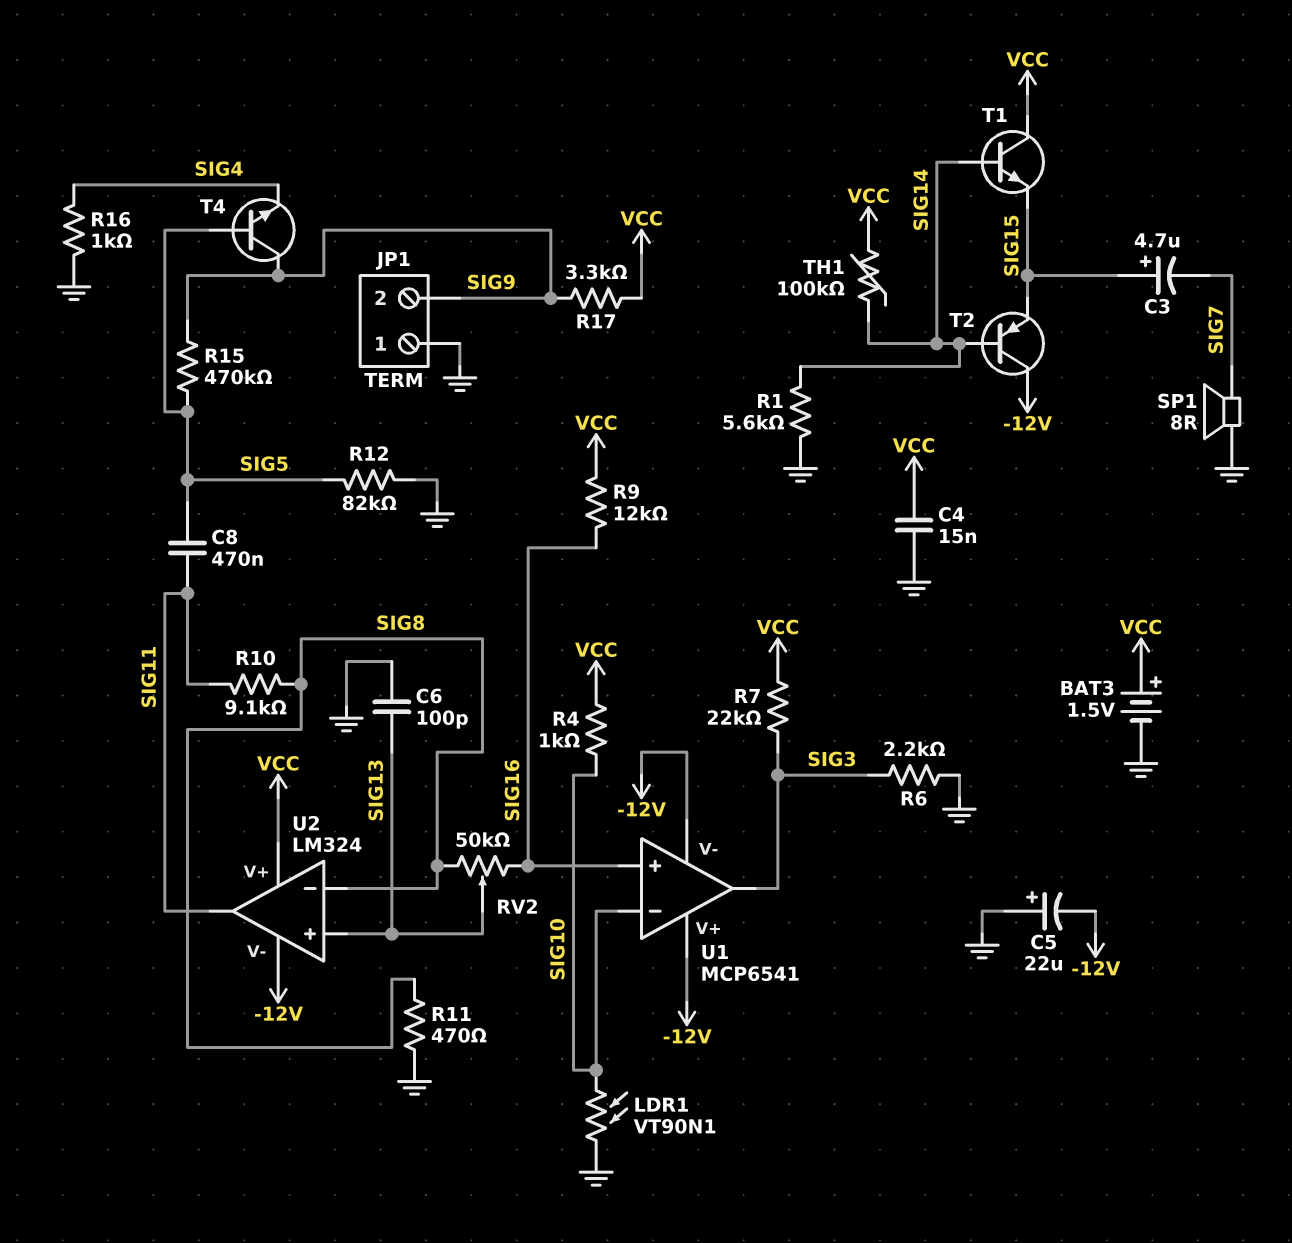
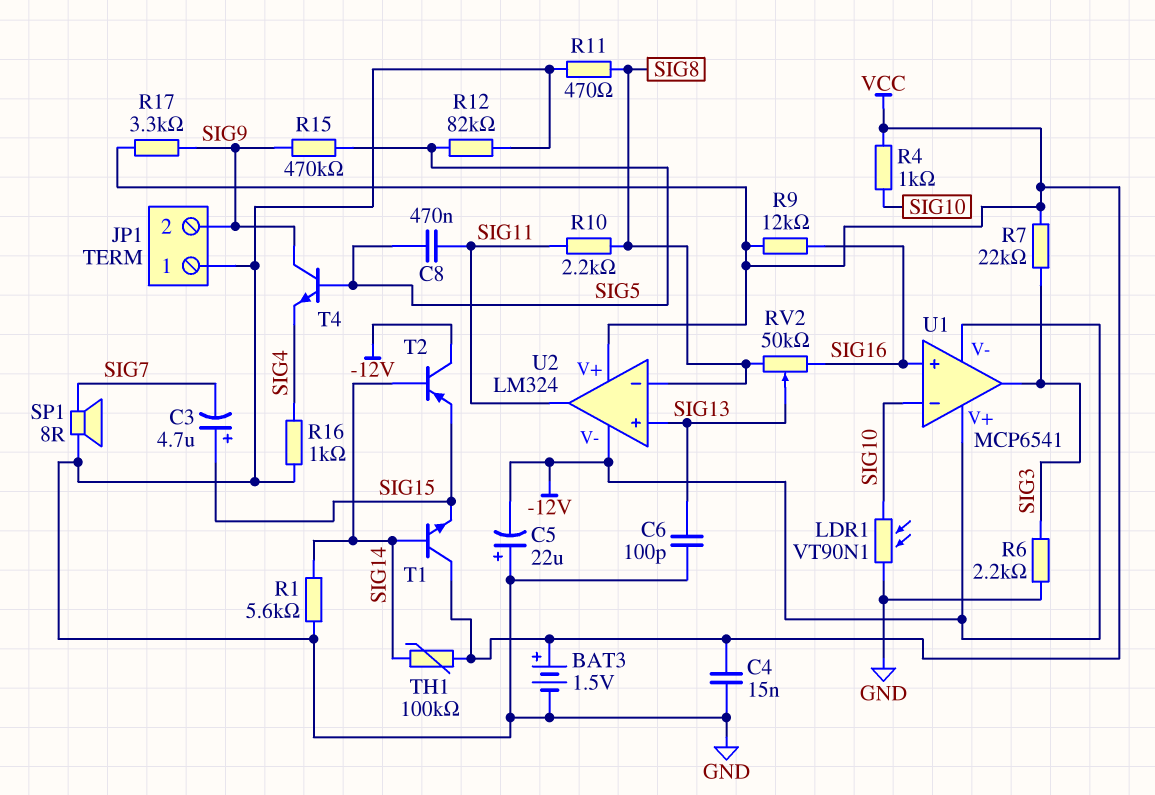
R10: 9.1k (SIG8, SIG11) -> 2.2k (SIG8, SIG11)

